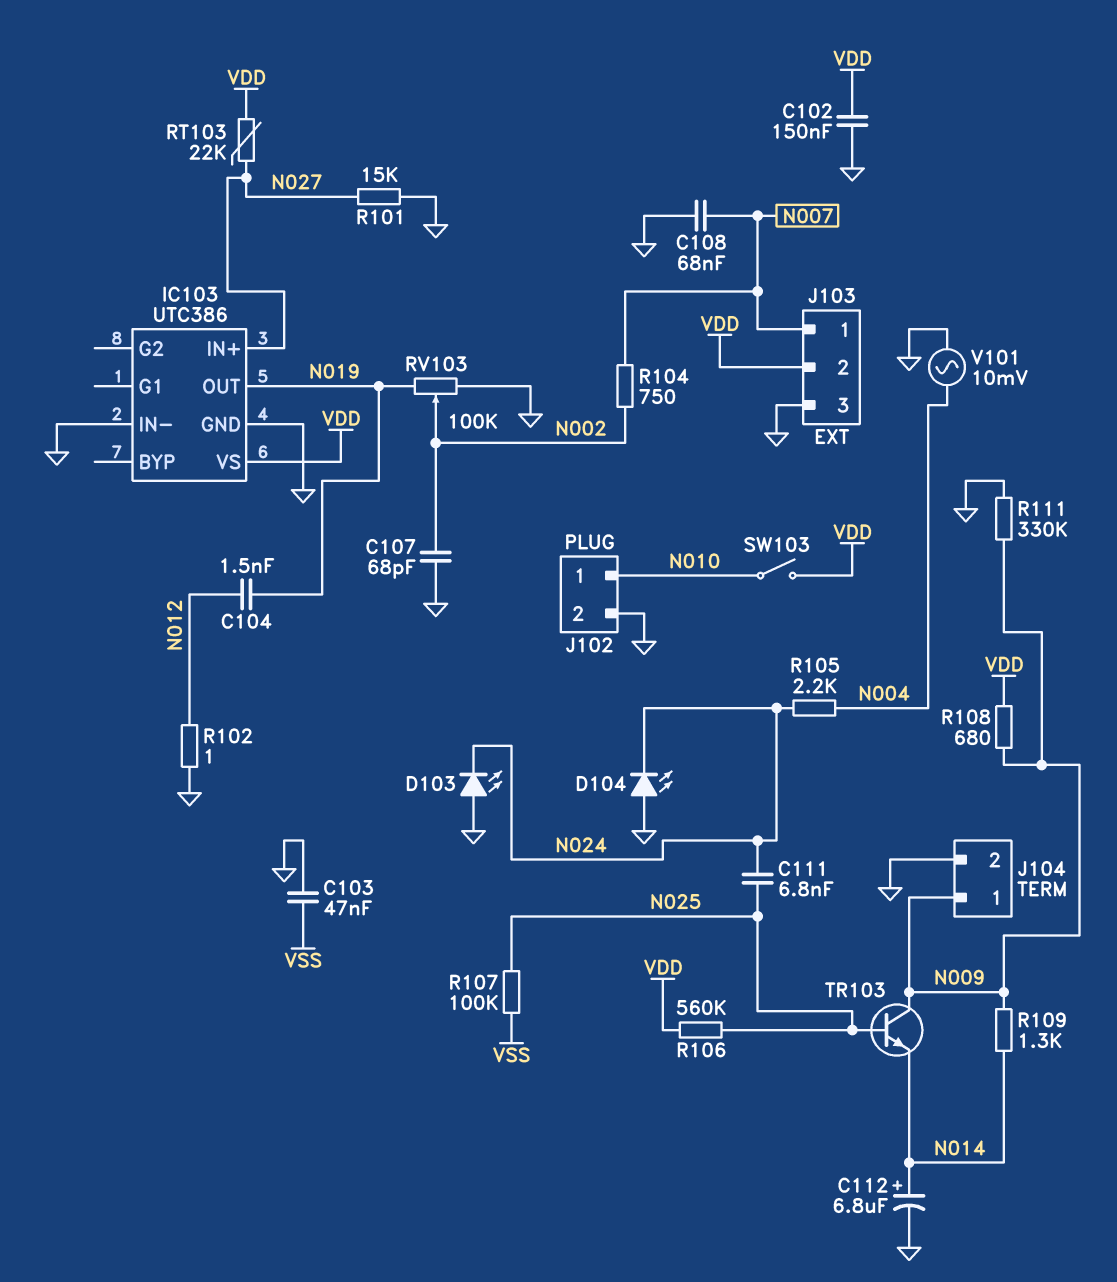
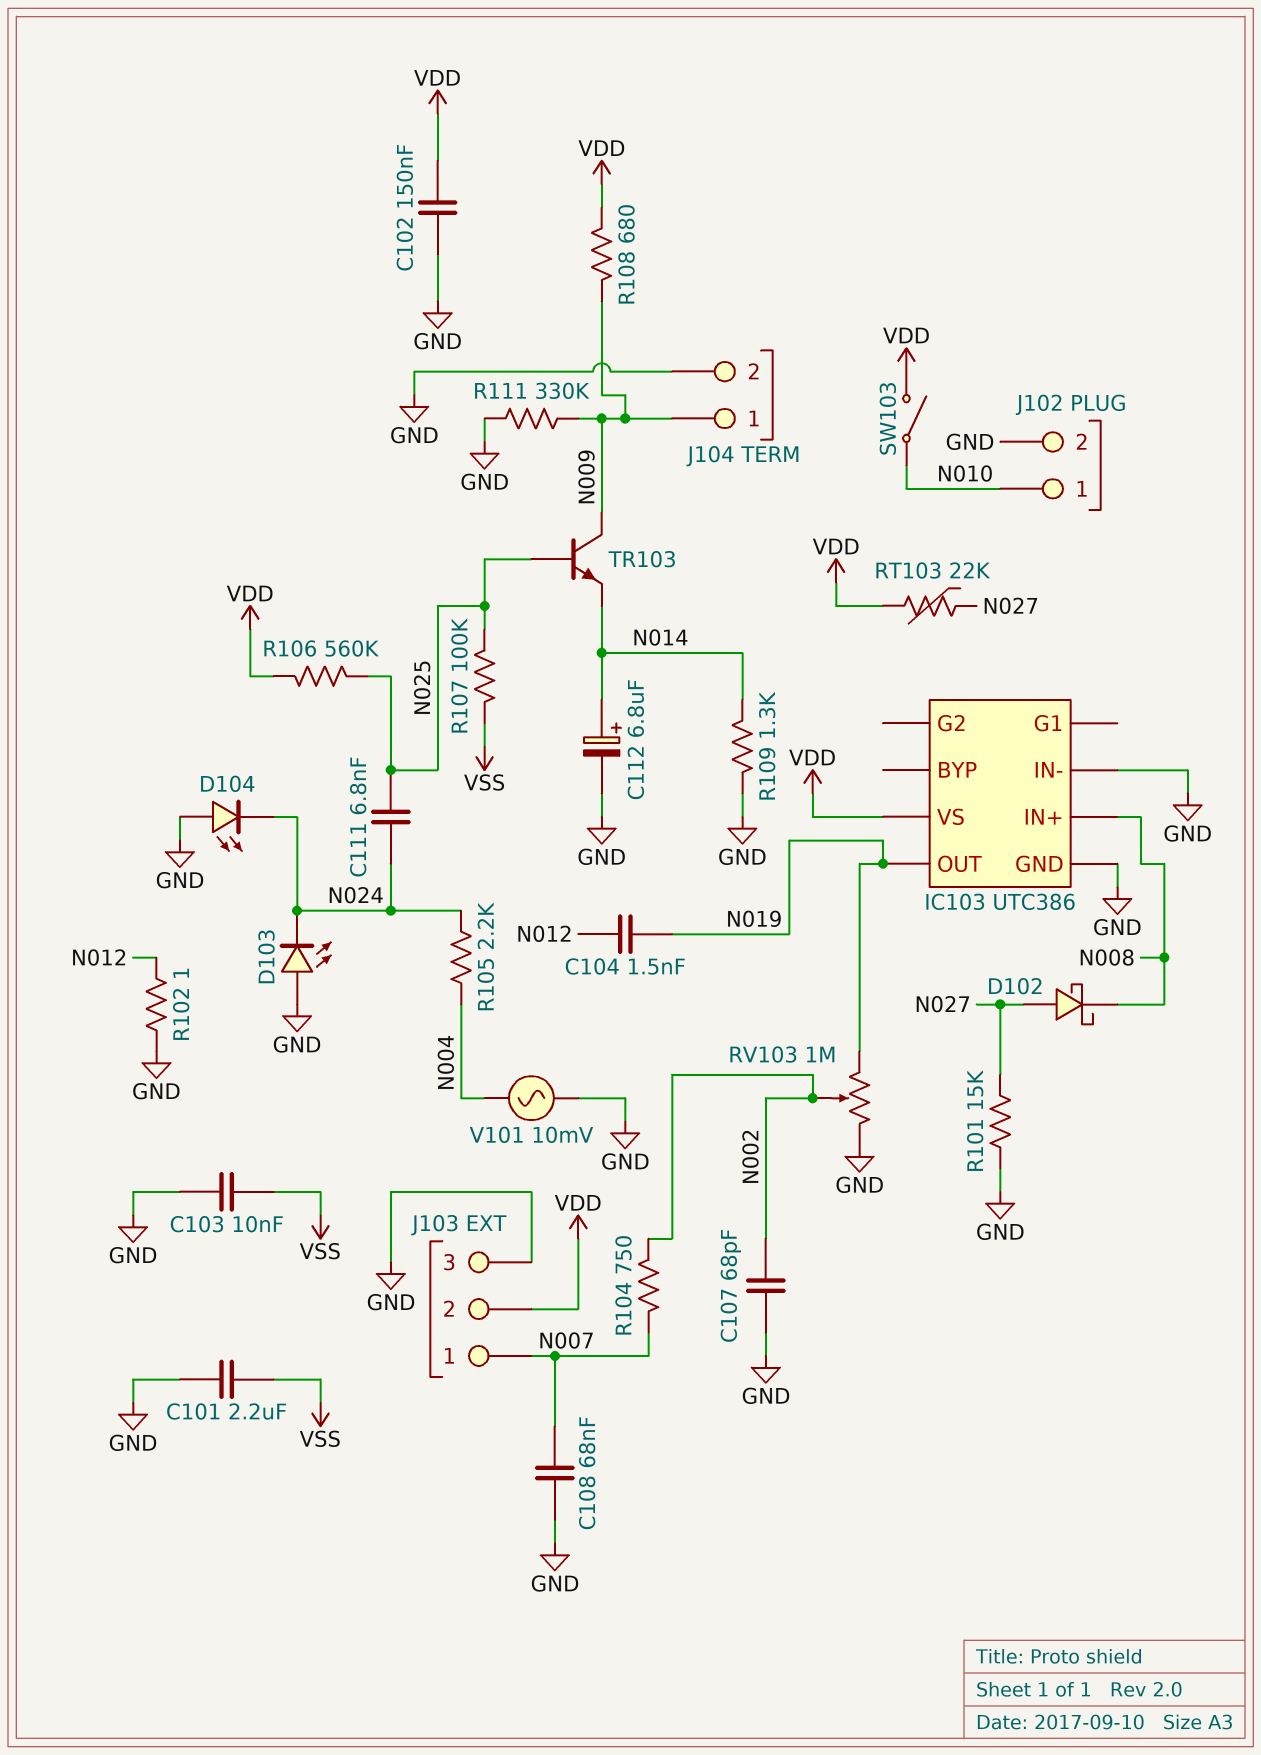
C101: none -> 2.2uF (GND, VSS)
C103: 47nF (GND, VSS) -> 10nF (GND, VSS)
D102: none -> schottky (A N027, K N008)
IC103 pin IN+: N027 -> N008
R109: 1.3k (N009, N014) -> 1.3k (GND, N014)
RV103: 100k (GND, N019, wiper N002) -> 1M (GND, N019, wiper N002)

